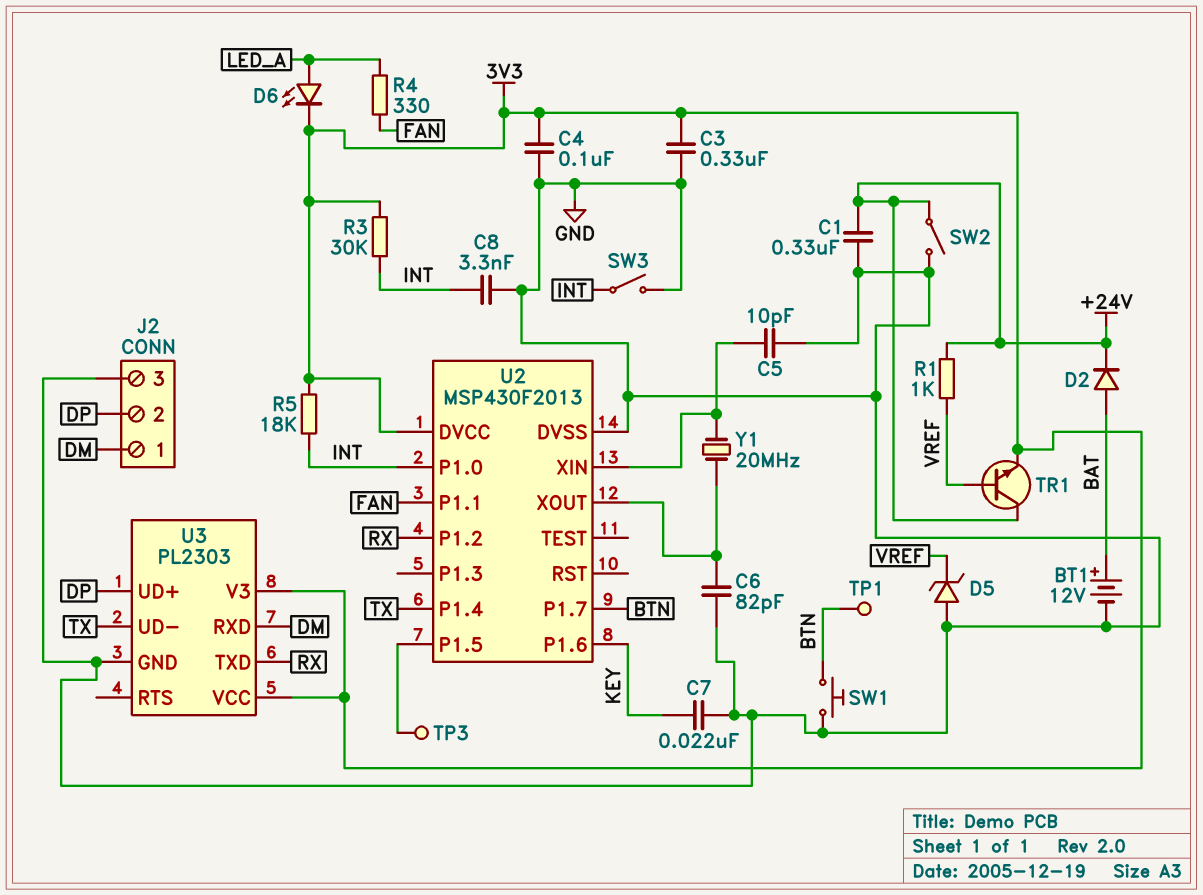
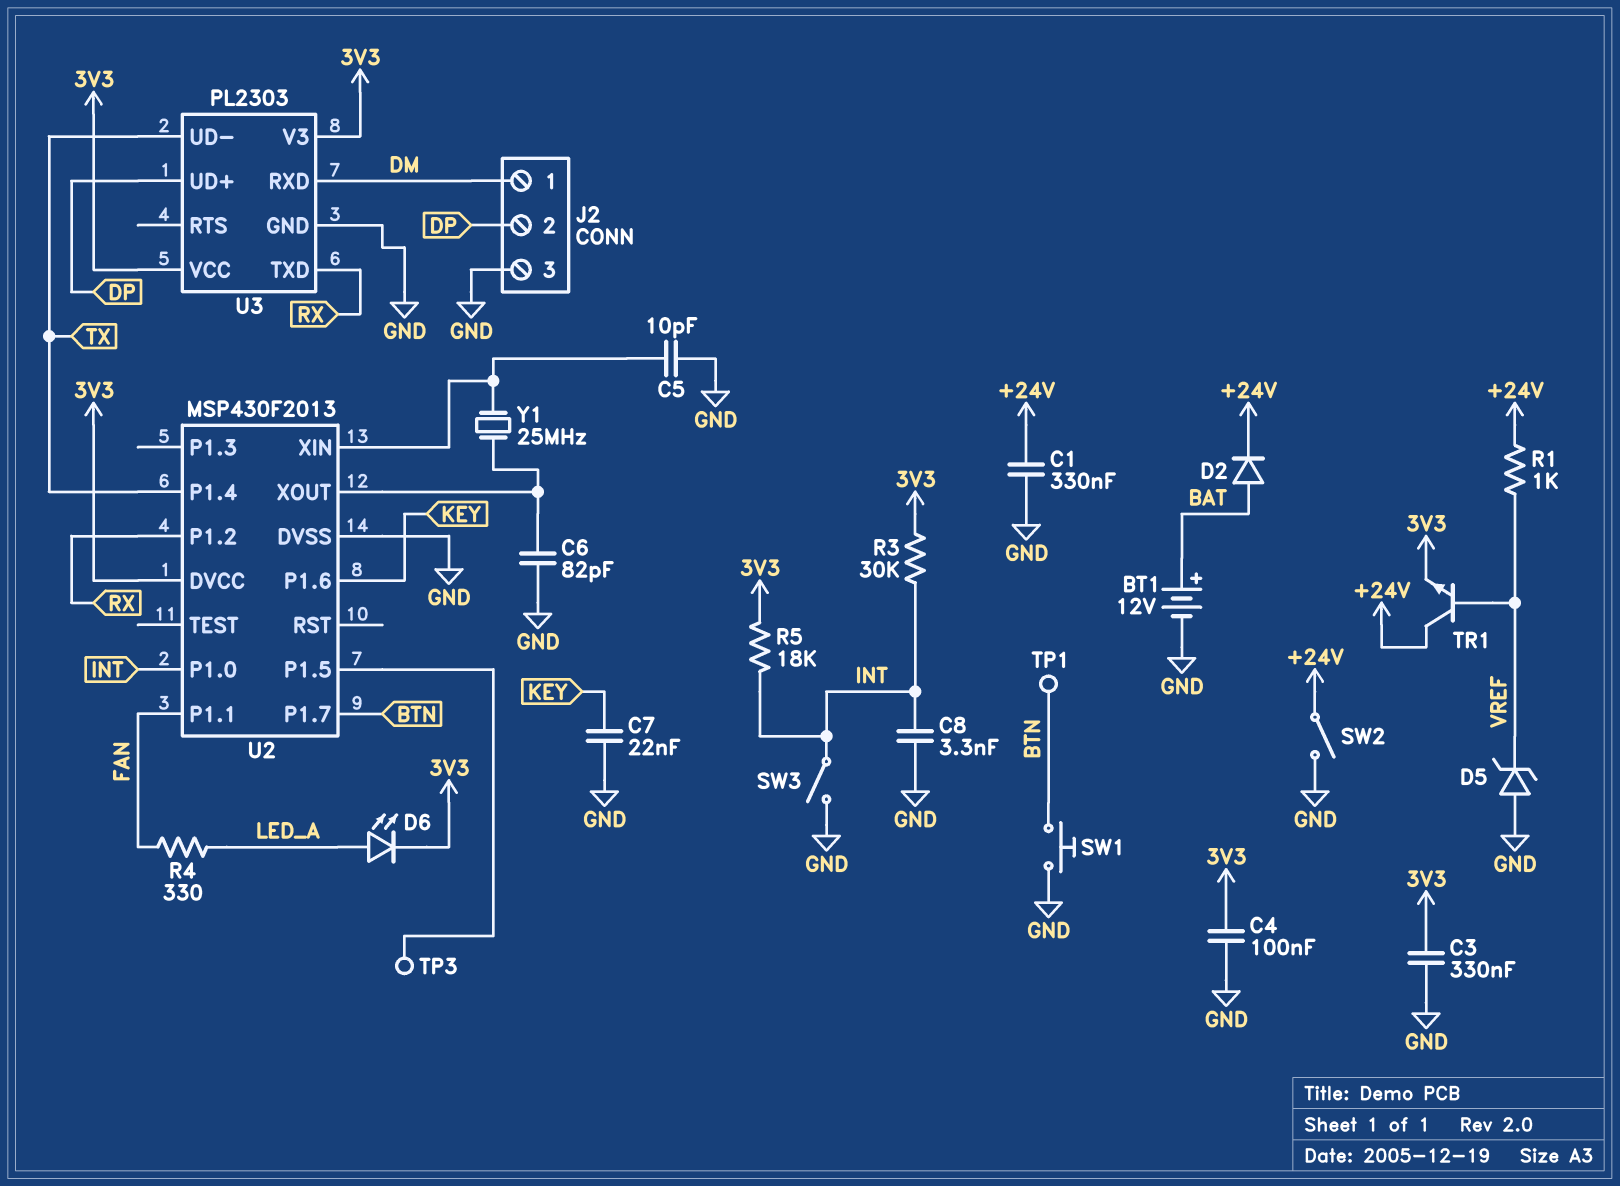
Y1: 20MHz (U2/XIN, U2/XOUT) -> 25MHz (U2/XIN, U2/XOUT)

